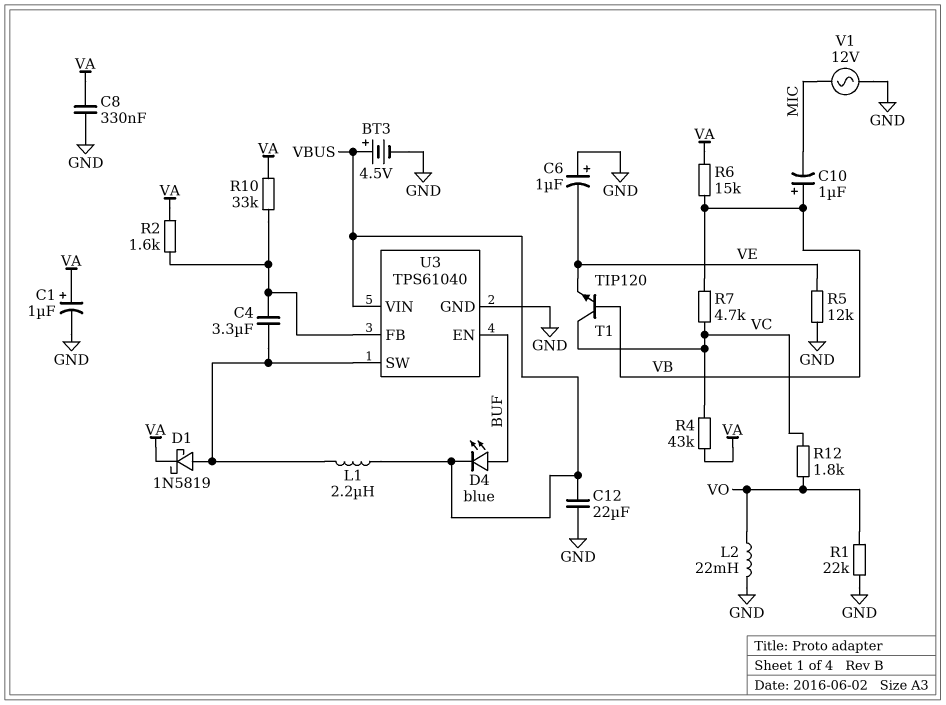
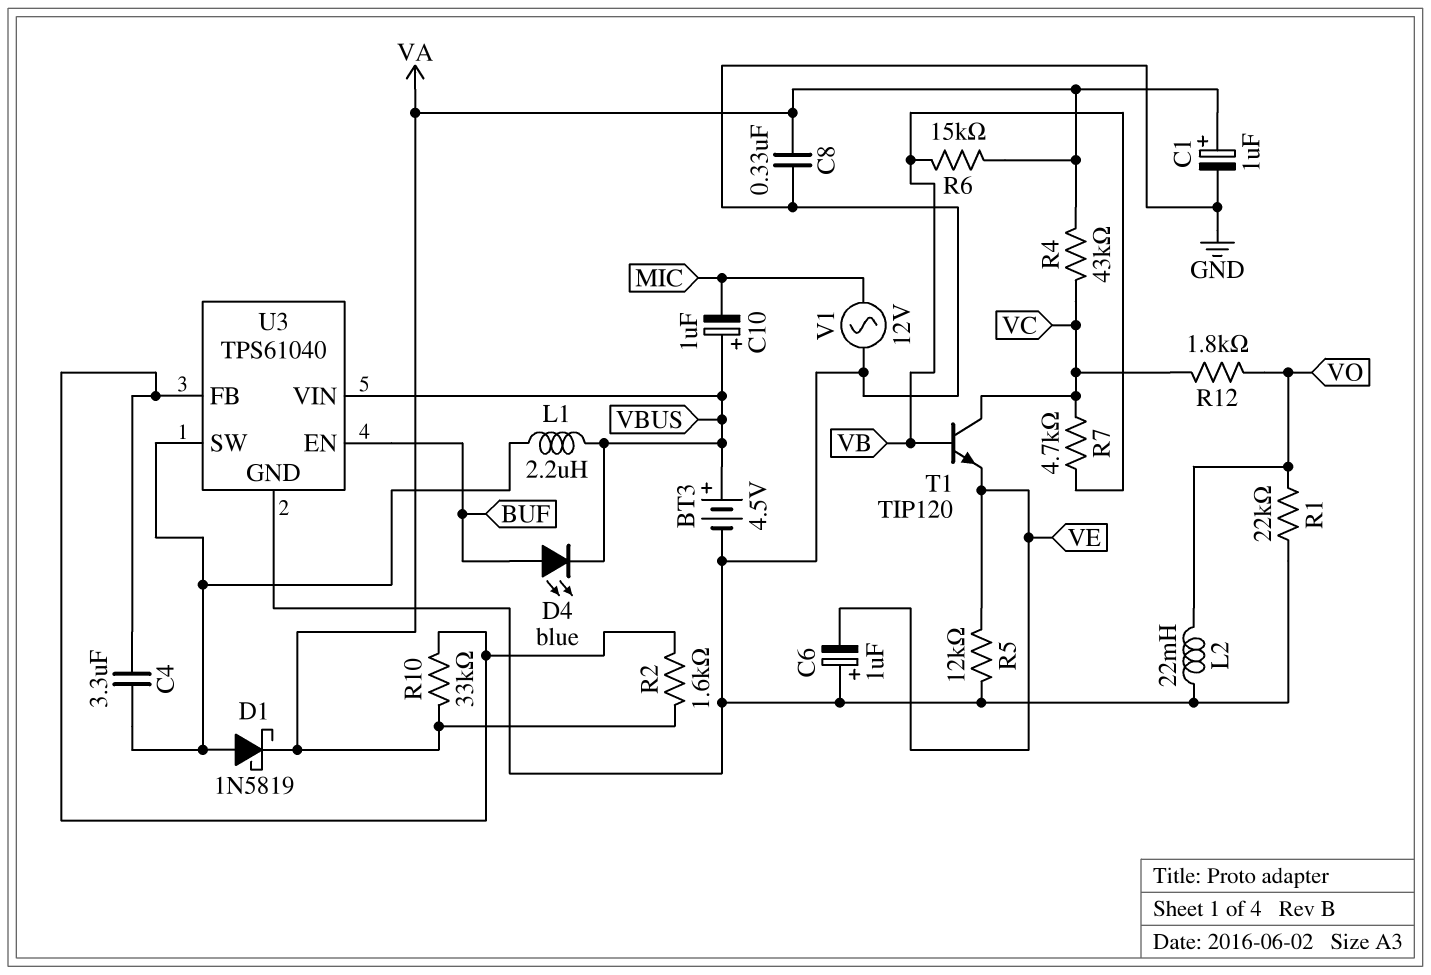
C10: 1uF (plus VB, minus MIC) -> 1uF (plus VBUS, minus MIC)
C12: 22uF (GND, VBUS) -> none

